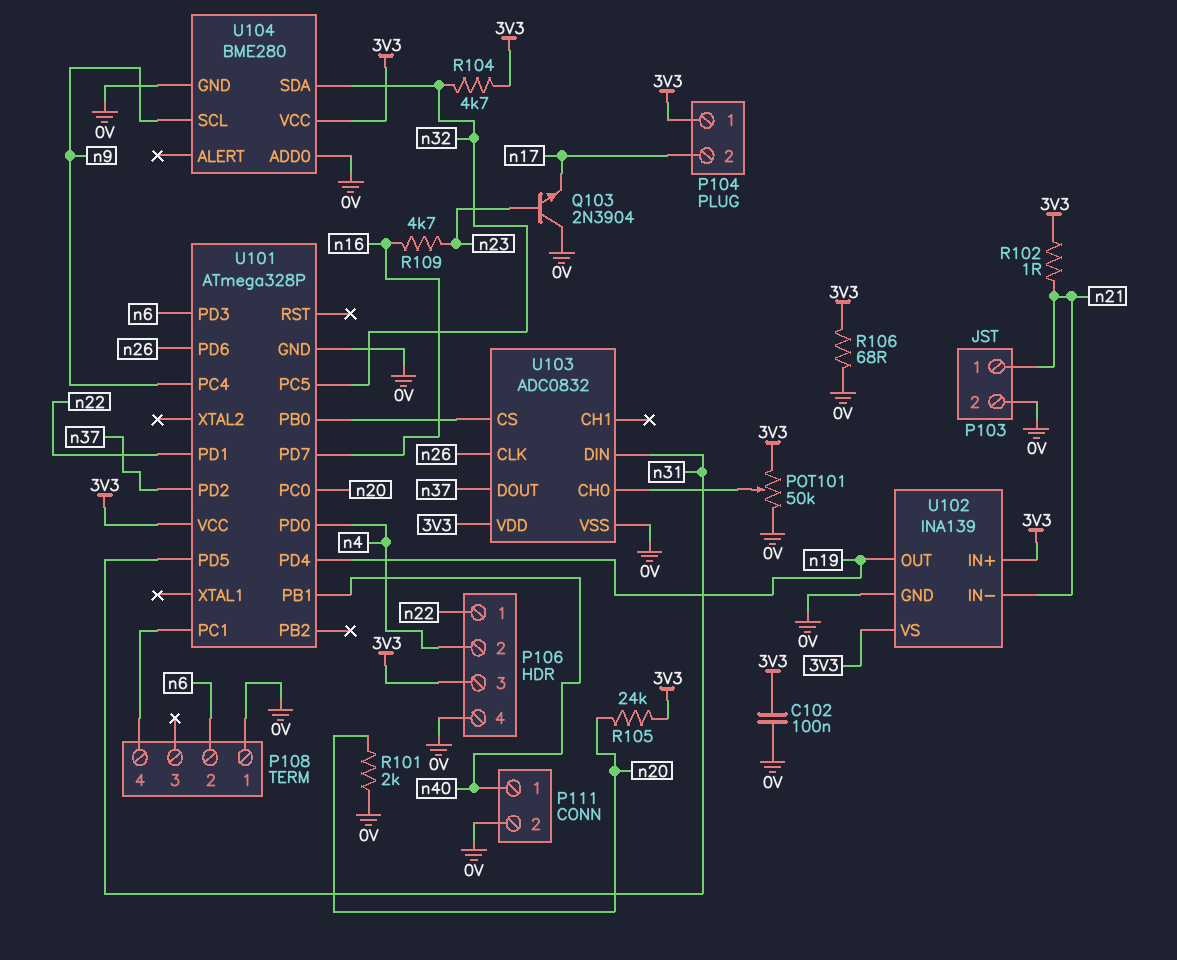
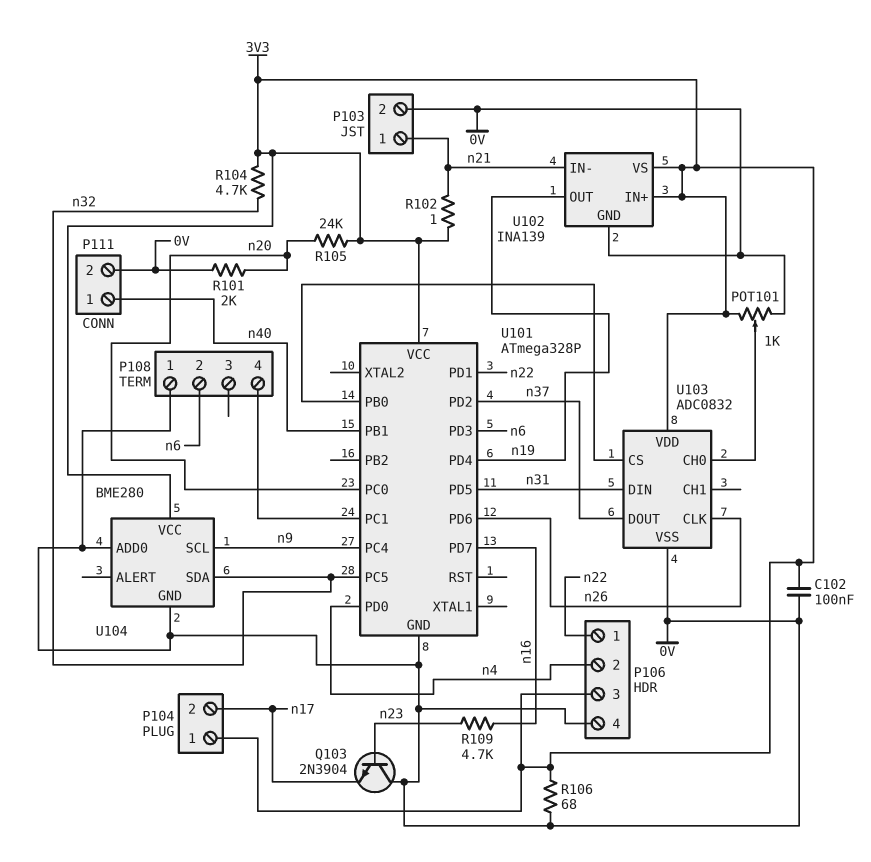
POT101: 50k (0V, 3V3, wiper U103/CH0) -> 1k (0V, 3V3, wiper U103/CH0)

